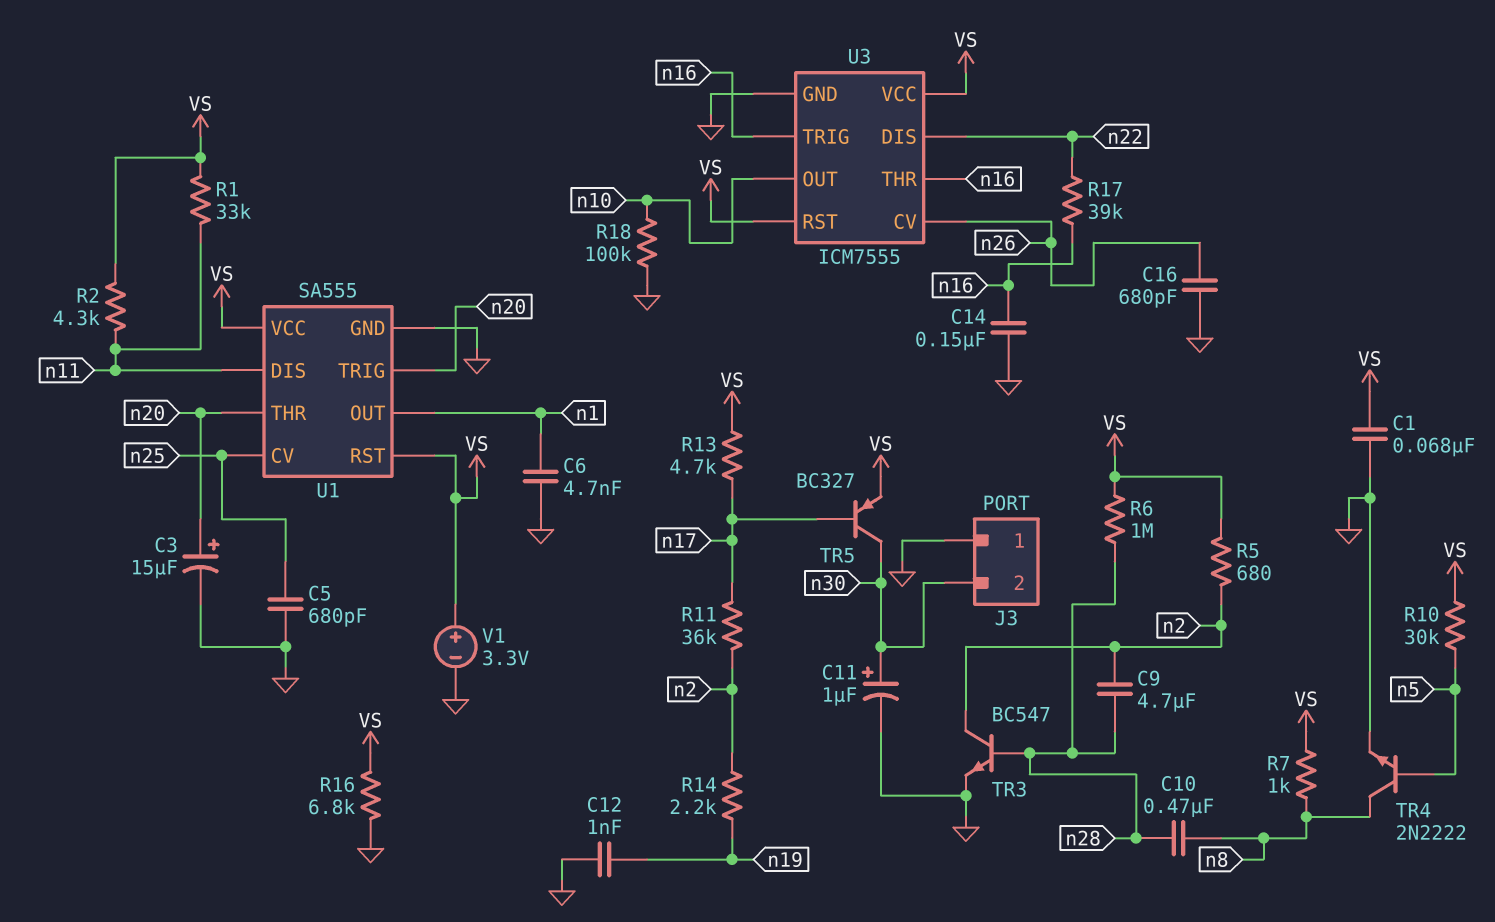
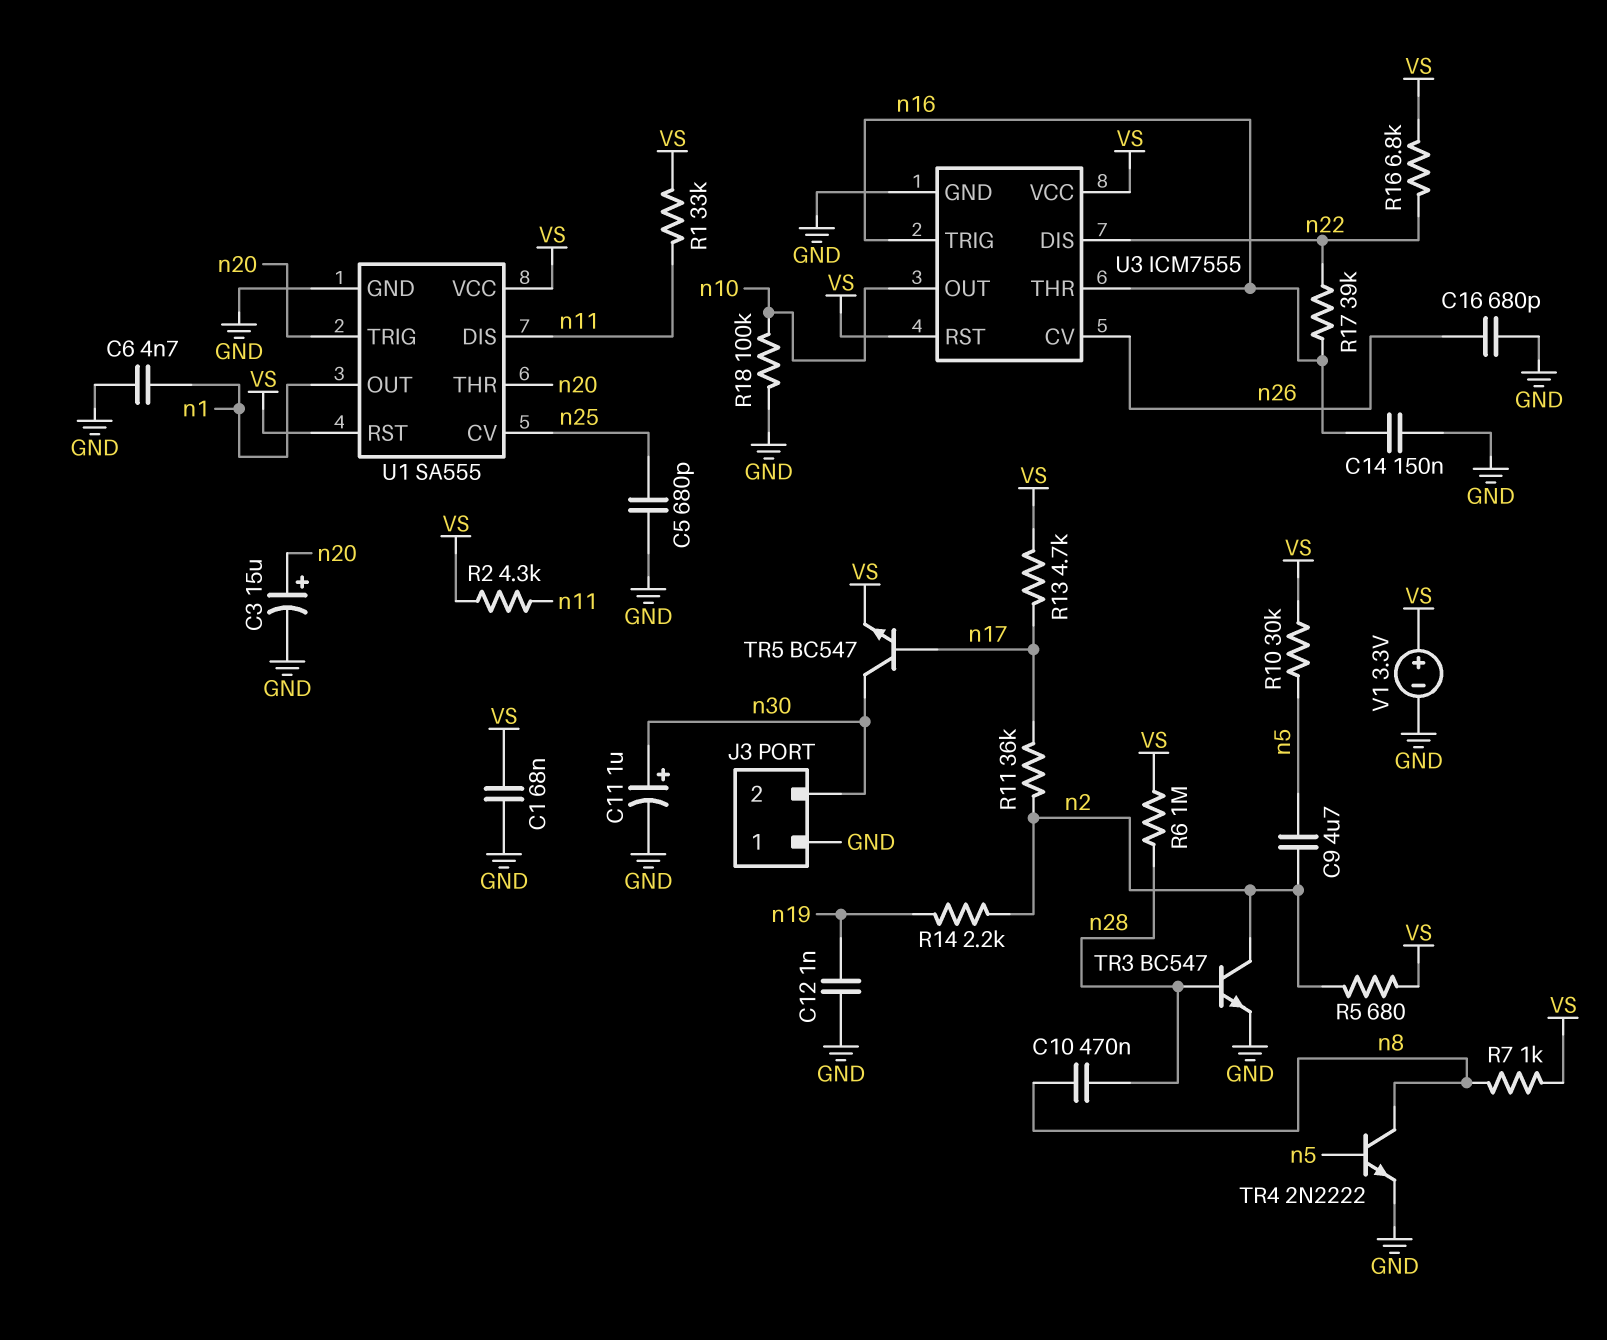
C9: 4.7uF (n2, n28) -> 4.7uF (n2, n5)
R16: 6.8k (GND, VS) -> 6.8k (VS, n22)
TR5: PNP BC327 (B n17, C n30, E VS) -> NPN BC547 (B n17, C n30, E VS)

